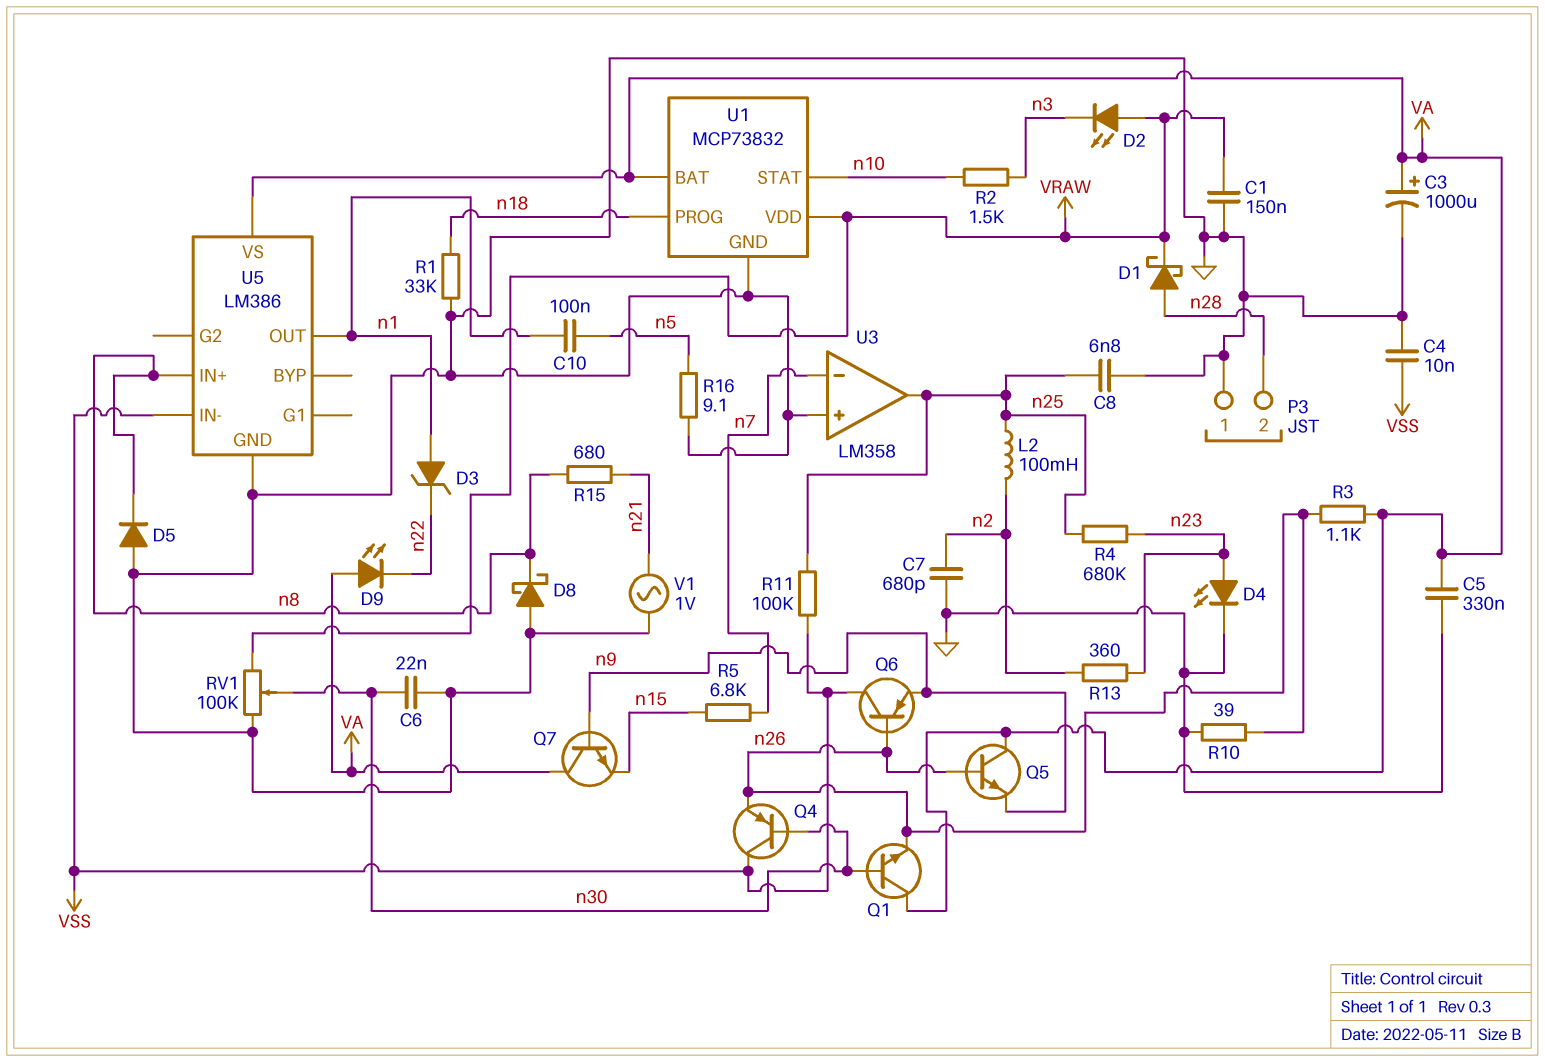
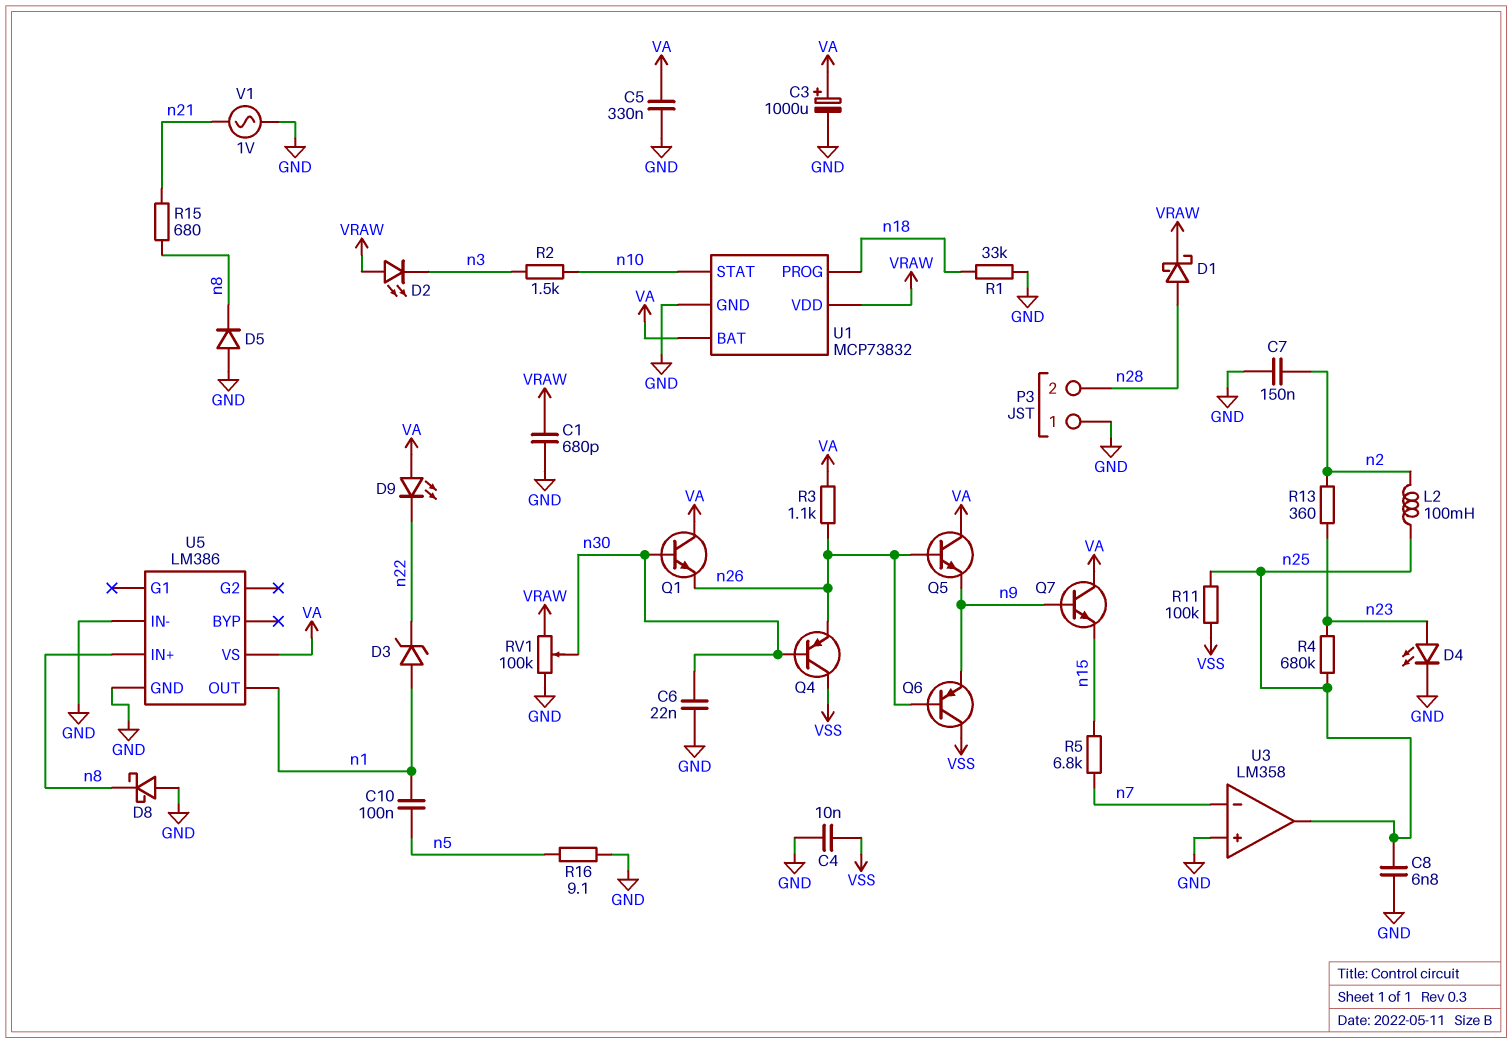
C1: 150nF (GND, VRAW) -> 680pF (GND, VRAW)
C7: 680pF (GND, n2) -> 150nF (GND, n2)
R10: 39 (GND, n26) -> none
U5 pin IN-: VSS -> GND

